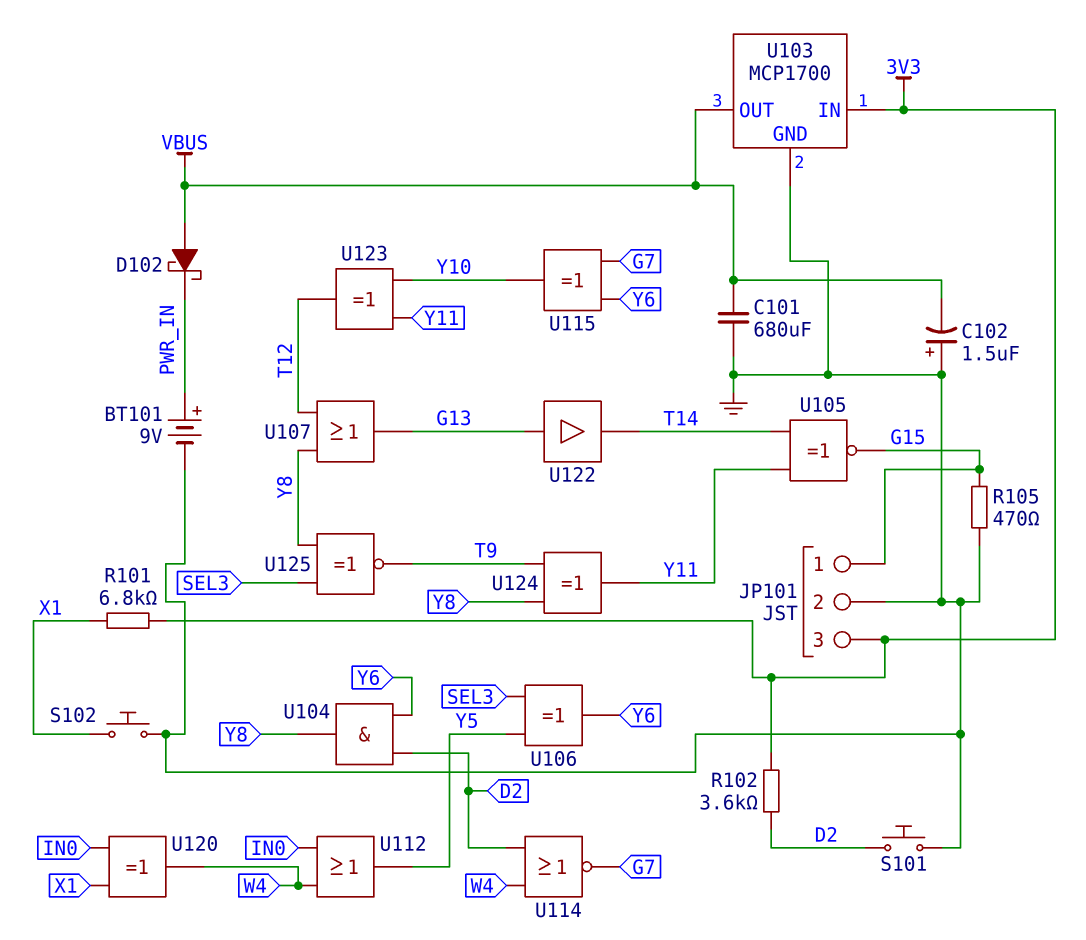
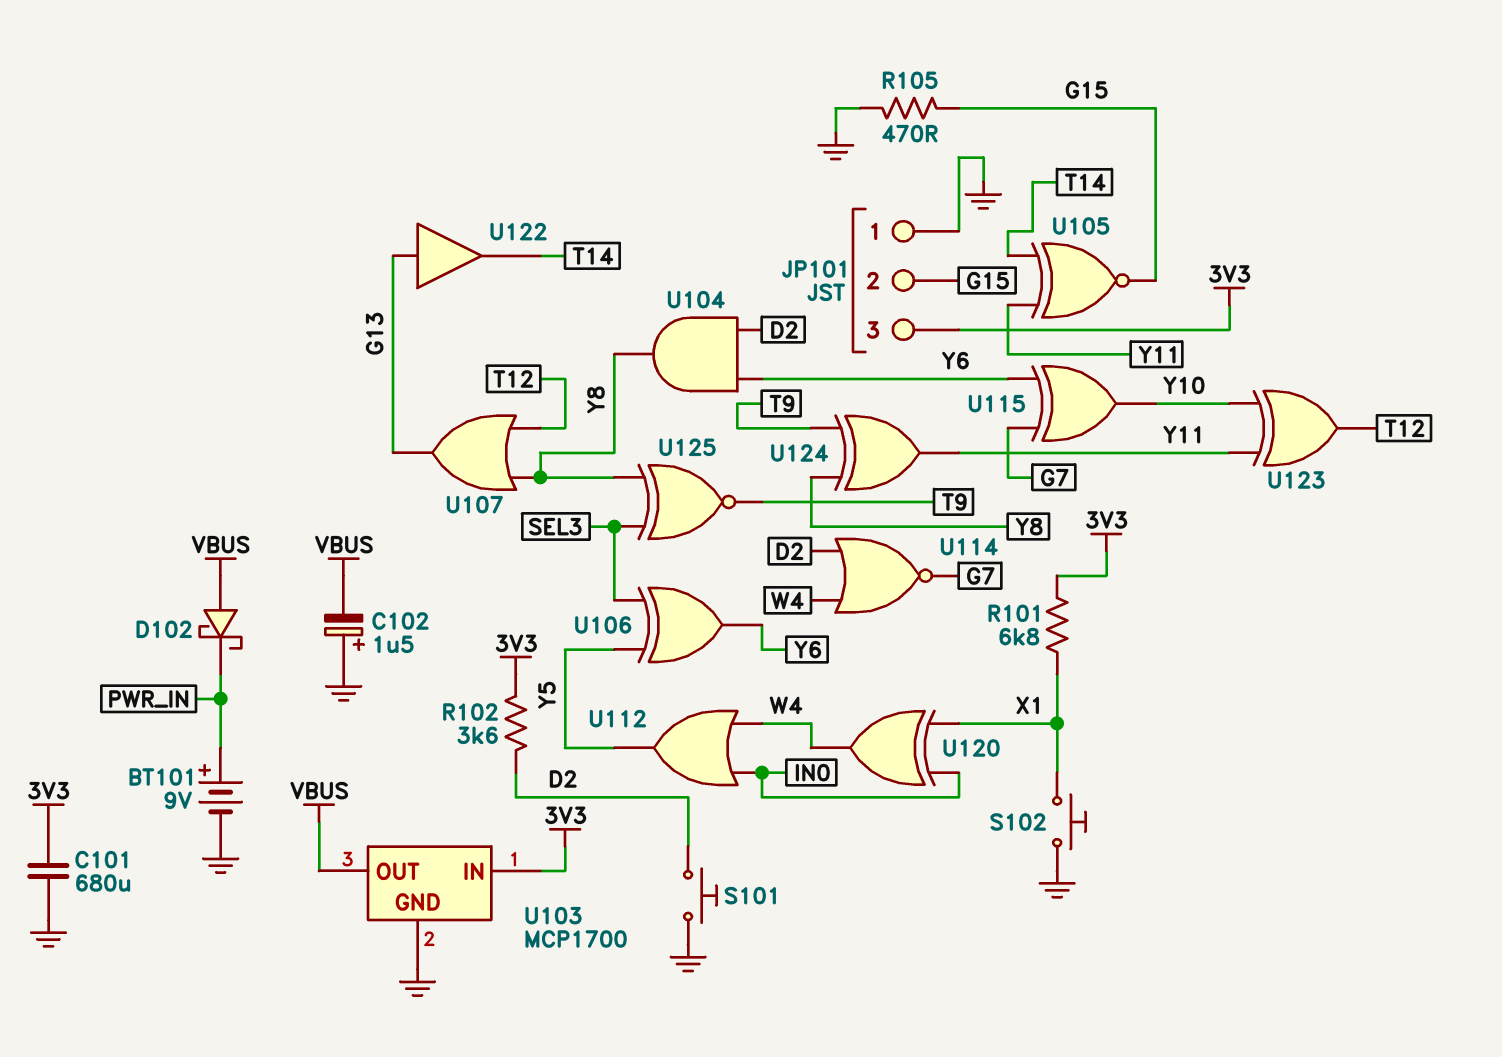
C101: 680uF (GND, VBUS) -> 680uF (3V3, GND)
JP101 pin 1: G15 -> GND
JP101 pin 2: GND -> G15

